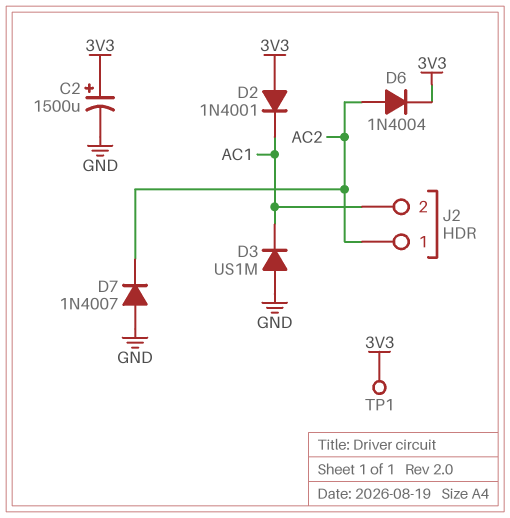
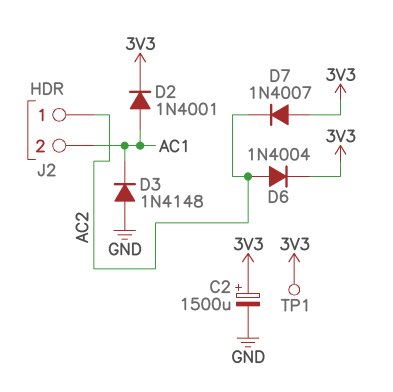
D2: diode 1N4001 (A 3V3, K AC1) -> diode 1N4001 (A AC1, K 3V3)
D3: diode US1M (A GND, K AC1) -> diode 1N4148 (A GND, K AC1)
D7: diode 1N4007 (A GND, K AC2) -> diode 1N4007 (A 3V3, K AC2)

